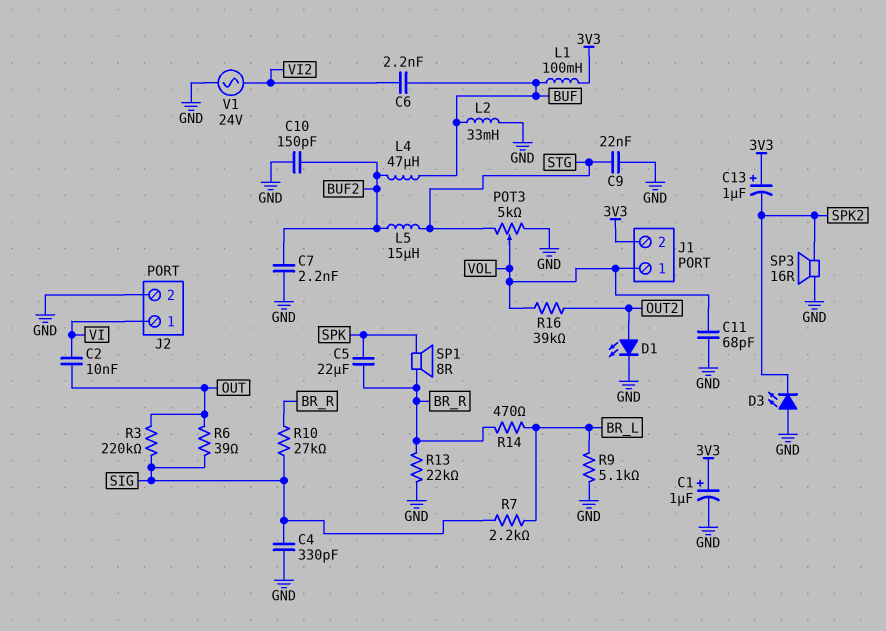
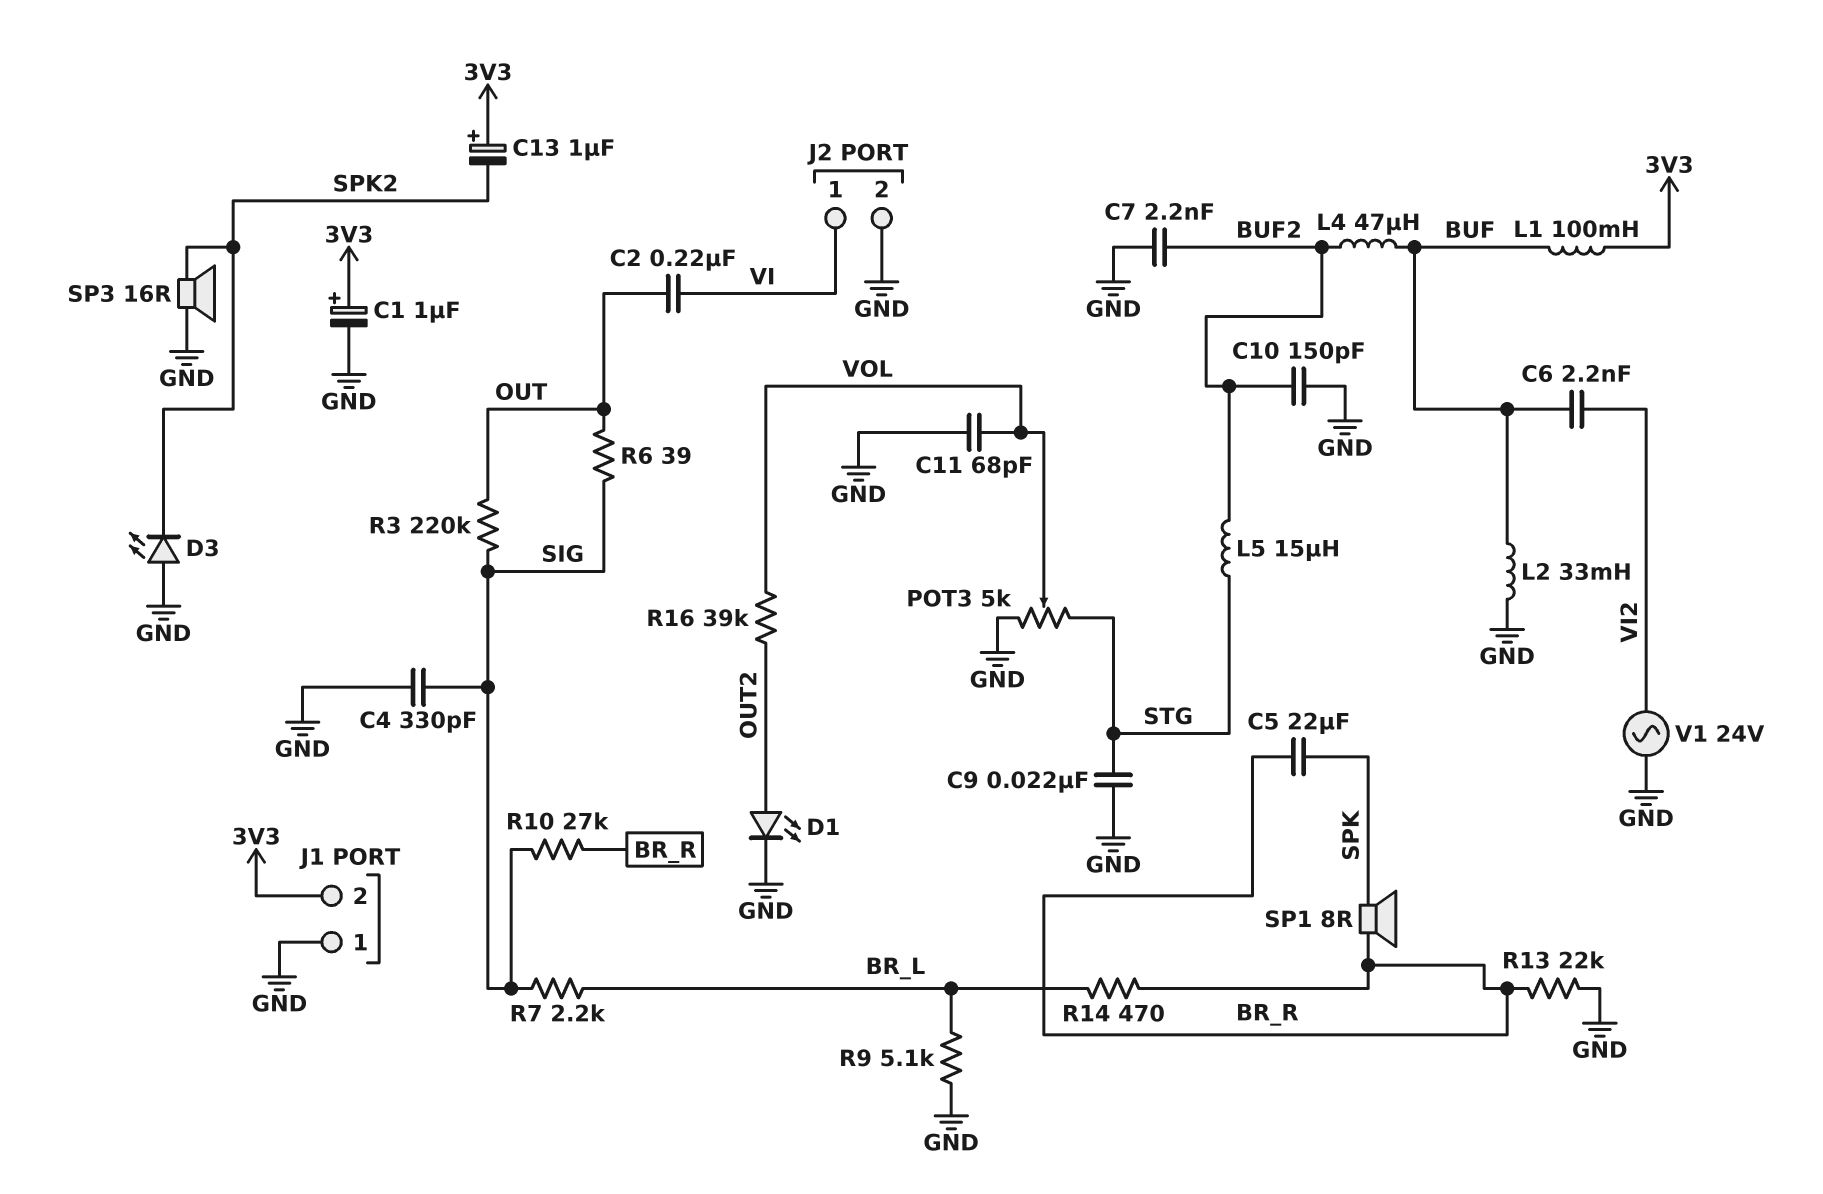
C2: 10nF (OUT, VI) -> 220nF (OUT, VI)
J1 pin 1: VOL -> GND

